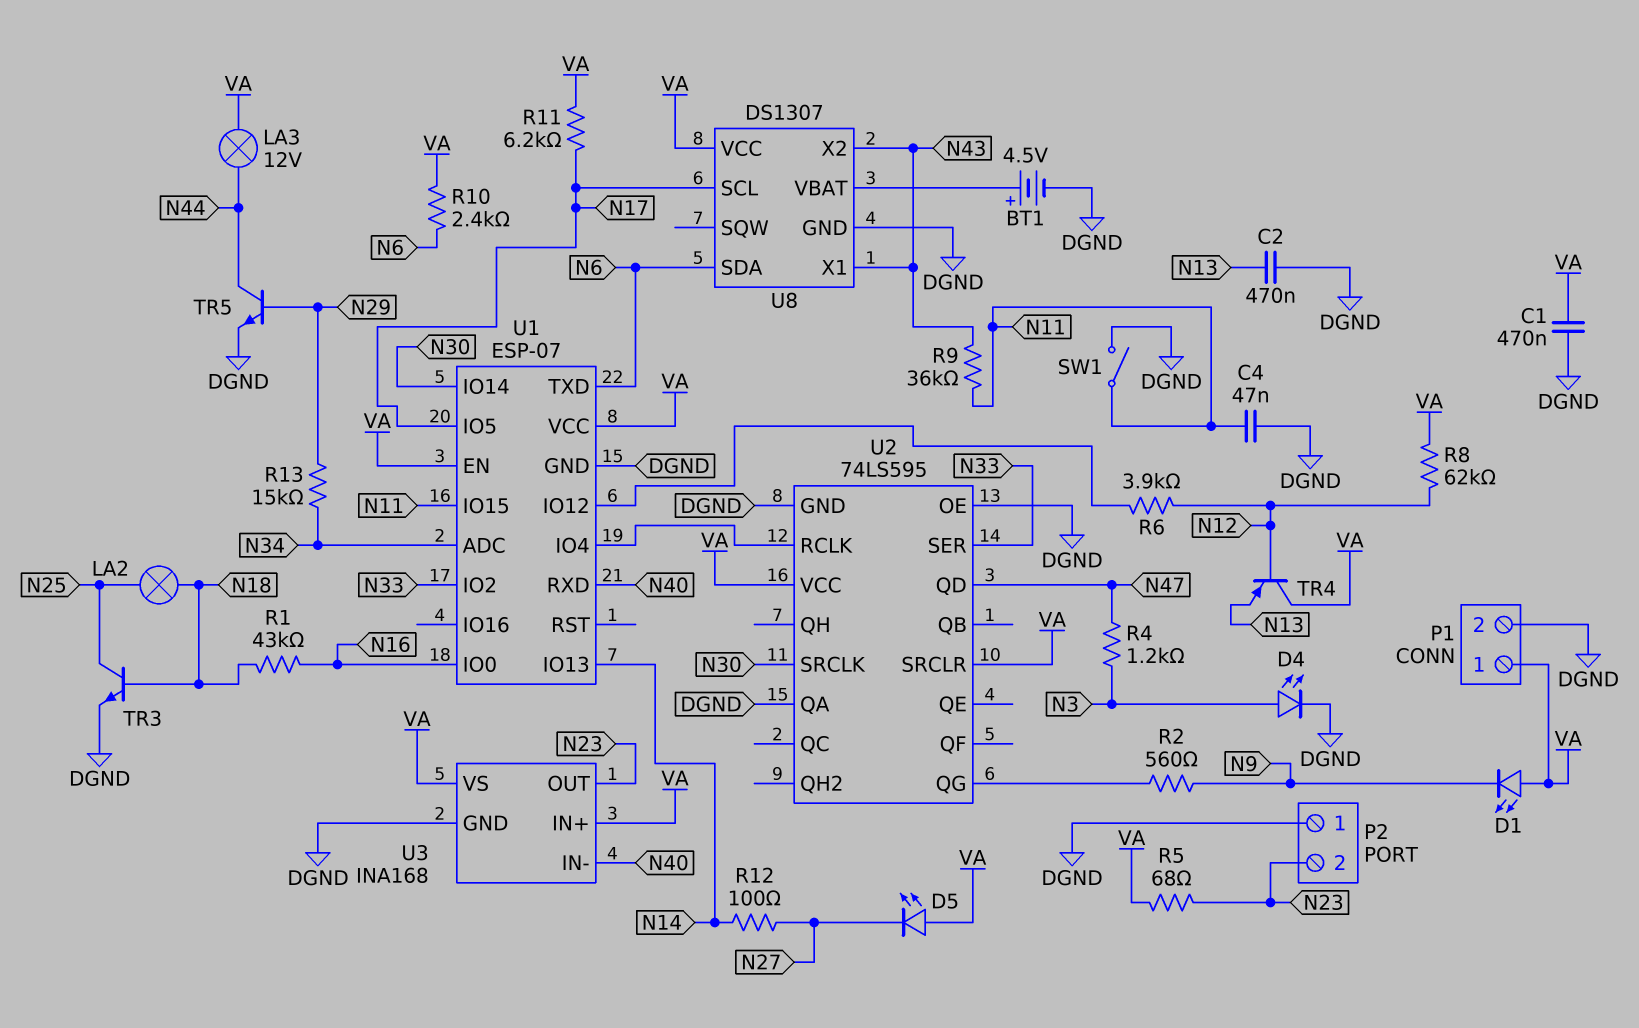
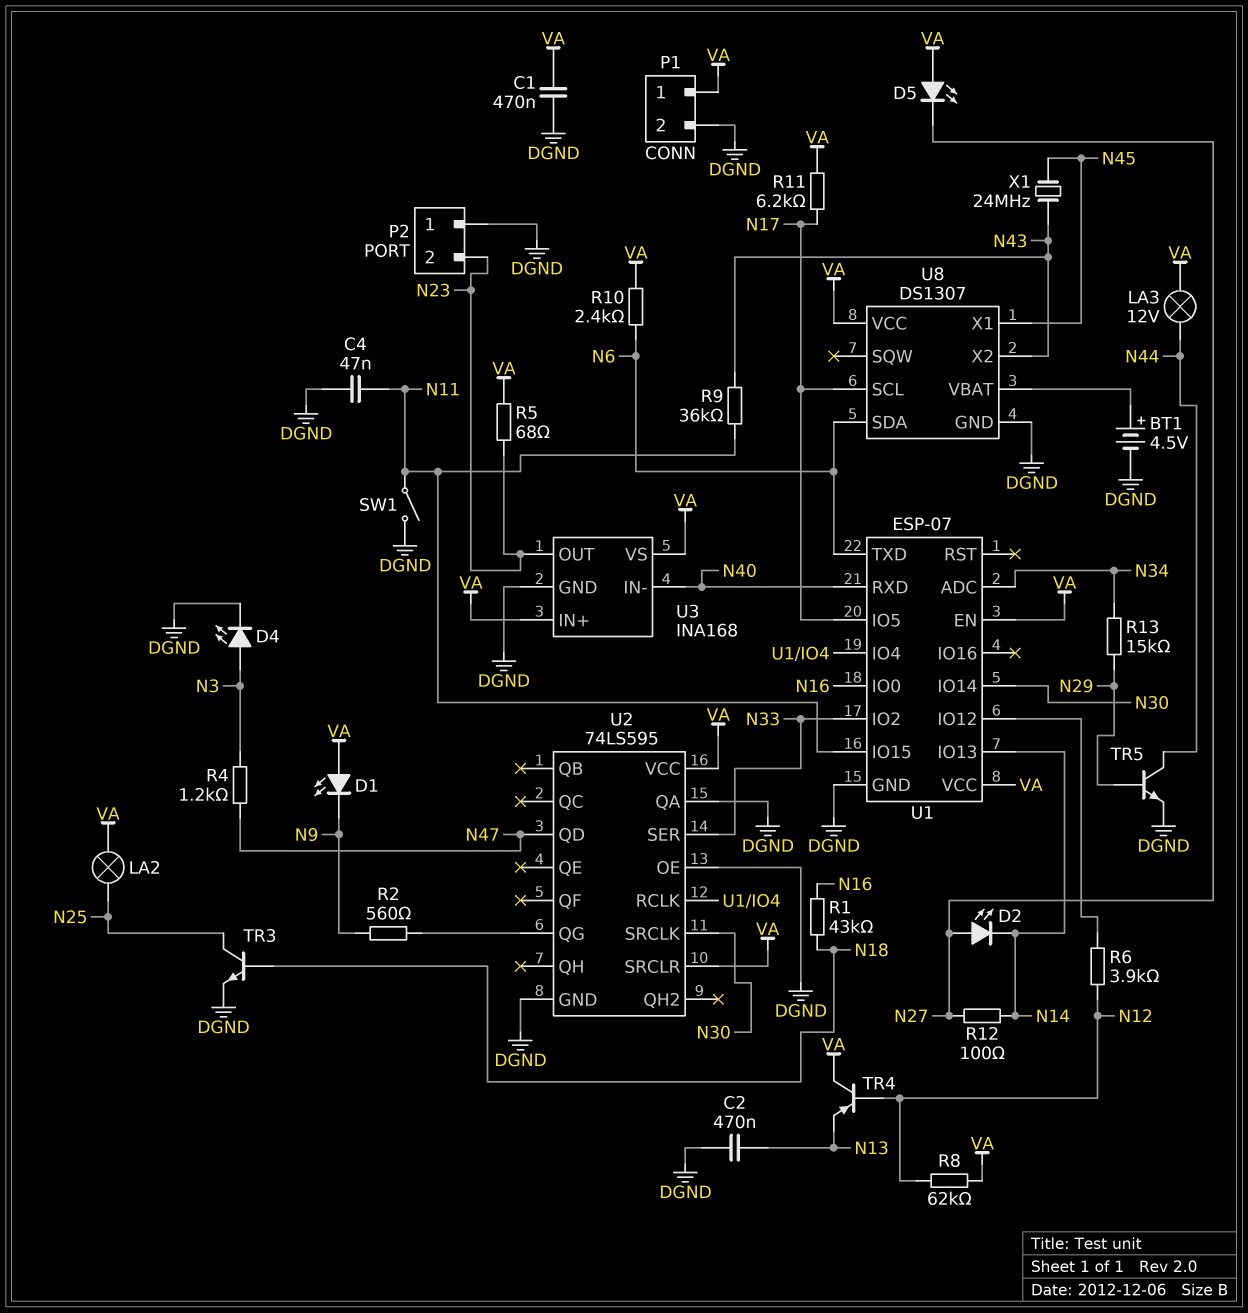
D2: none -> LED (A N27, K N14)
LA2: lamp (N18, N25) -> lamp (N25, VA)
U8 pin X1: N43 -> N45
X1: none -> 24MHz (N43, N45)

